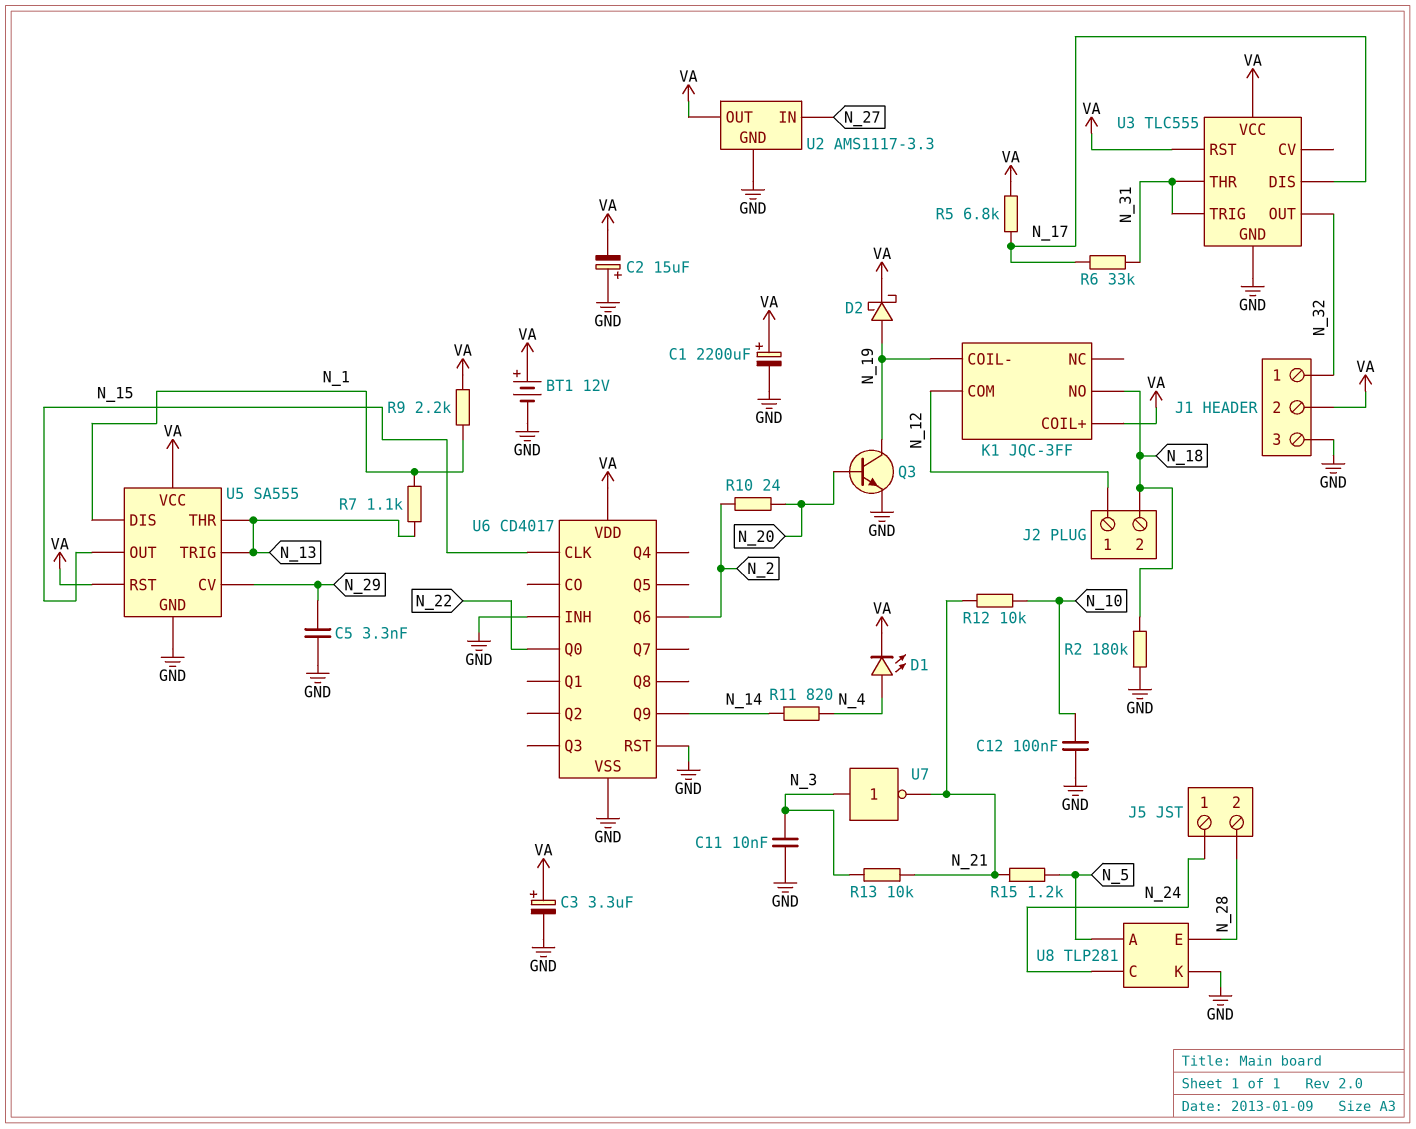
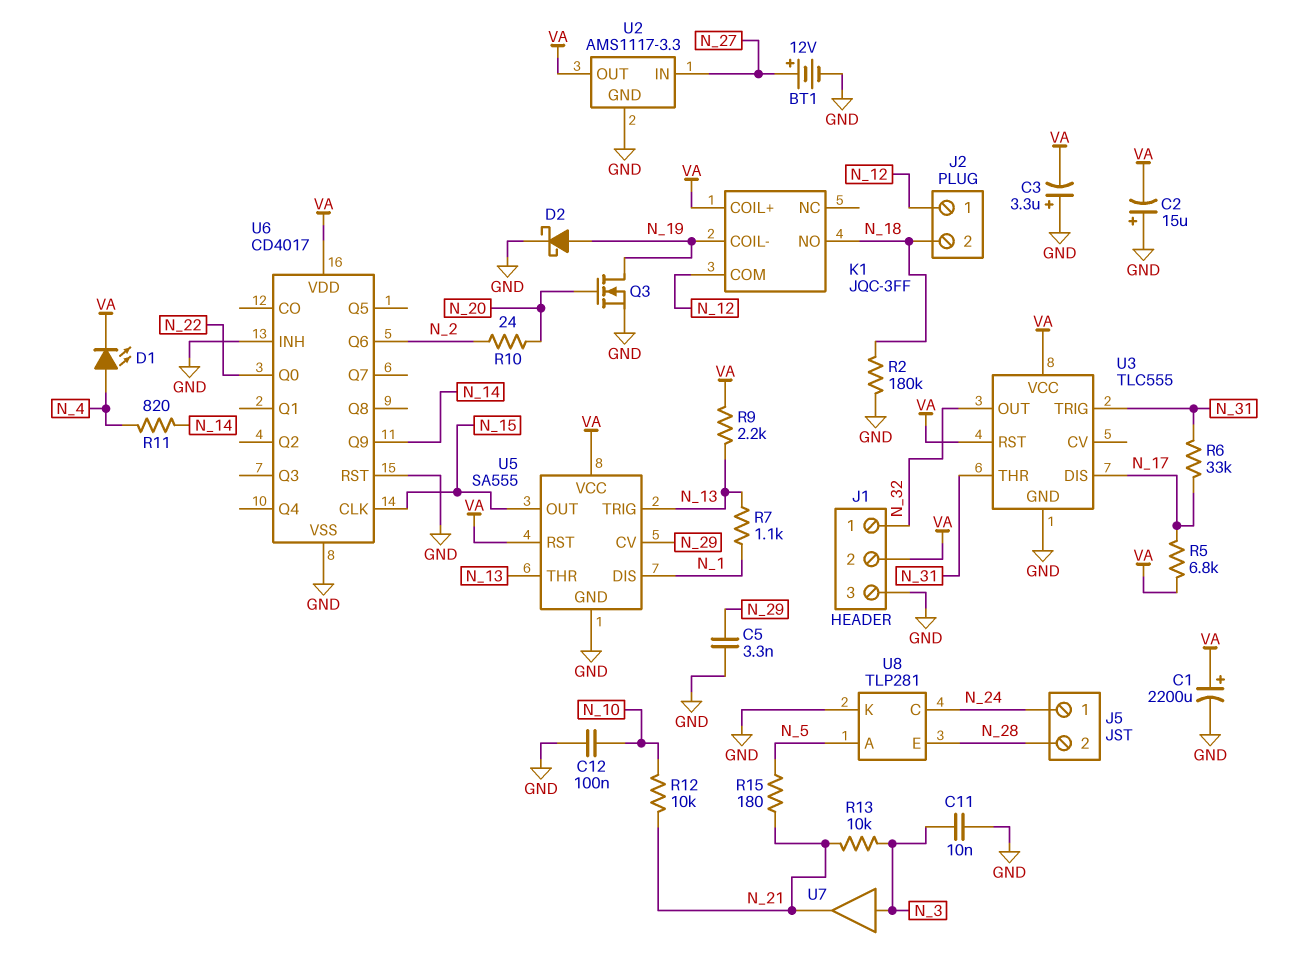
BT1: 12V (plus VA, minus GND) -> 12V (plus N_27, minus GND)
C3: 3.3uF (plus VA, minus GND) -> 3.3uF (plus GND, minus VA)
D2: schottky (A N_19, K VA) -> schottky (A N_19, K GND)
Q3: NPN (B N_20, C N_19, E GND) -> NMOS (G N_20, D N_19, S GND)
R9: 2.2k (N_1, VA) -> 2.2k (N_13, VA)
R15: 1.2k (N_5, N_21) -> 180 (N_5, N_21)
U7: NOT (in N_3, out N_21) -> buffer (in N_3, out N_21)

